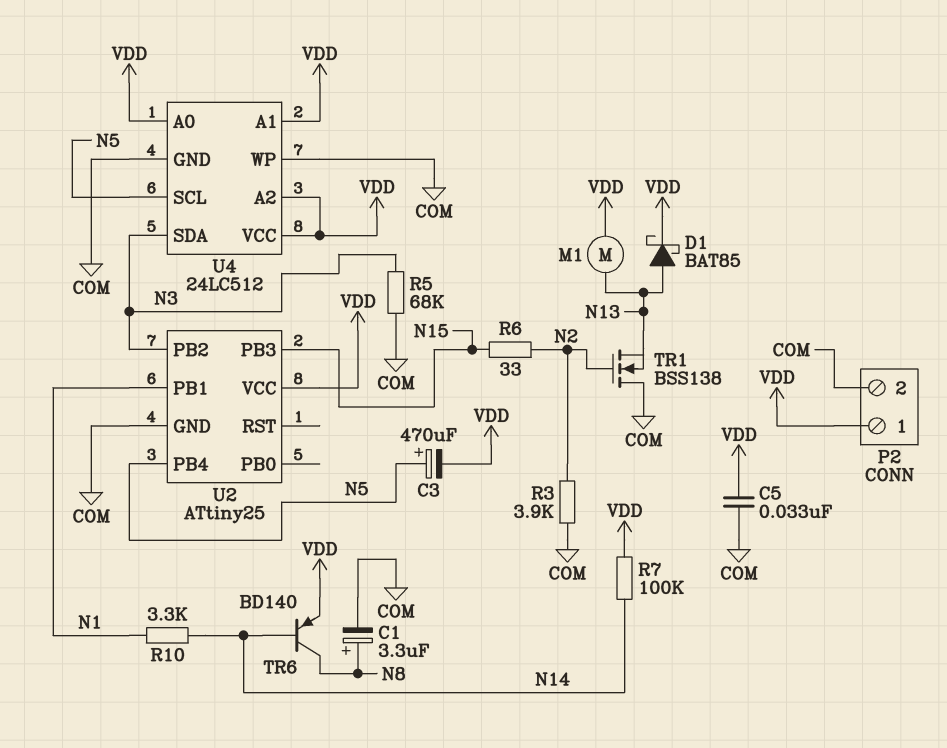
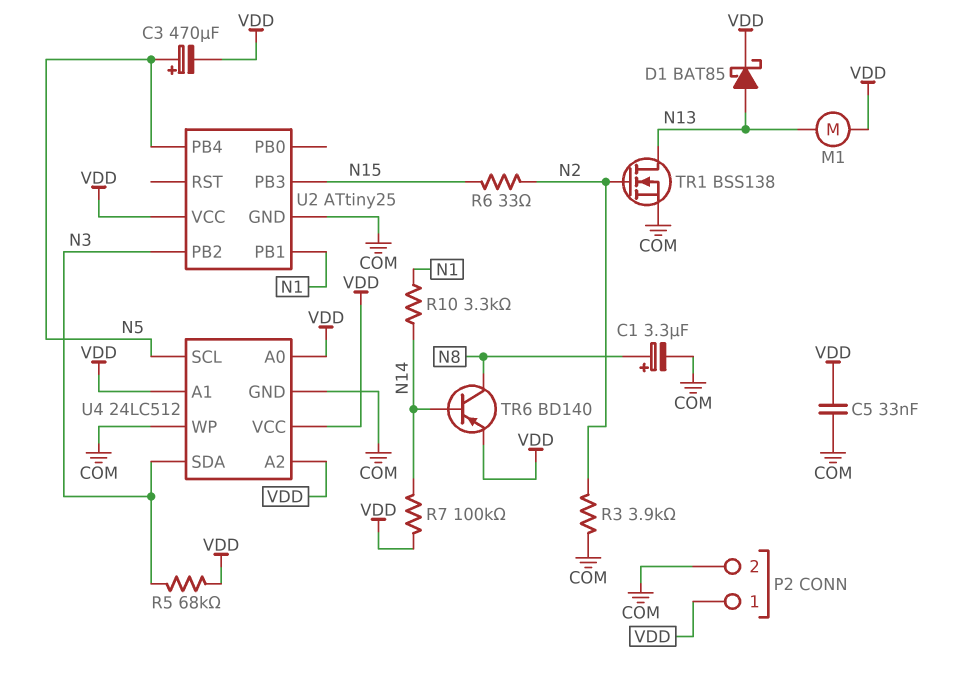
R5: 68k (COM, N3) -> 68k (N3, VDD)
TR1: NMOS BSS138 (G N2, D COM, S N13) -> NMOS BSS138 (G N2, D N13, S COM)

